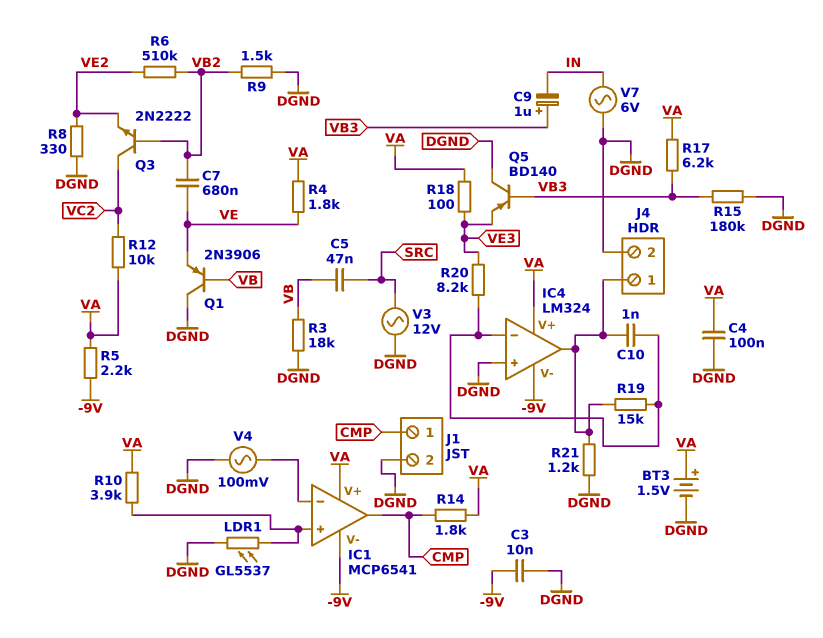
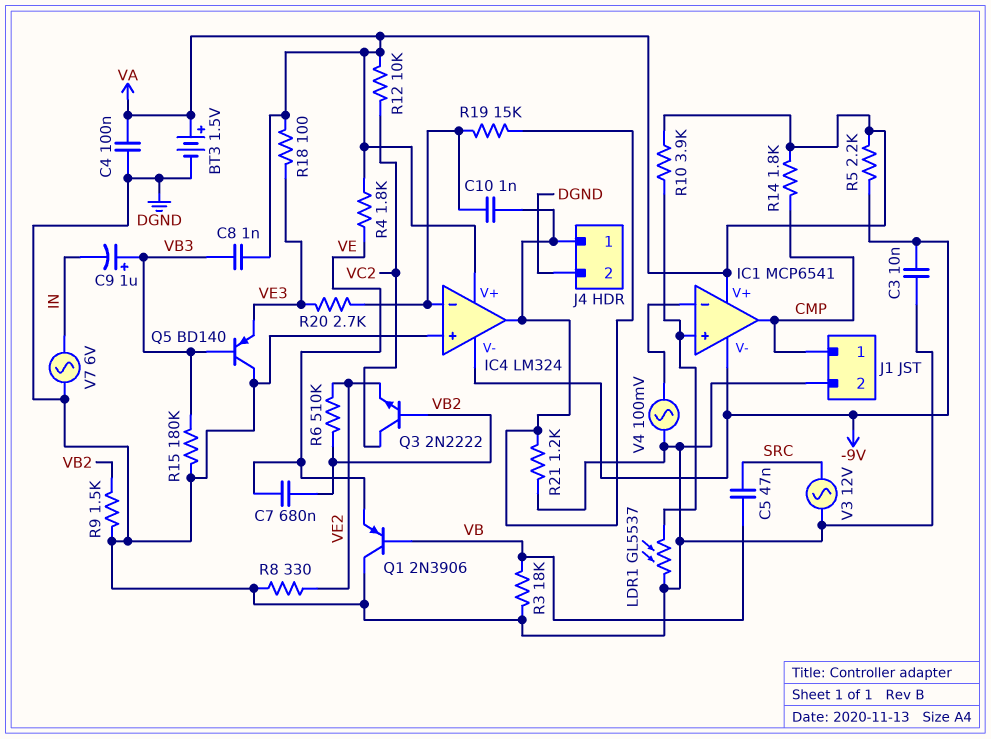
C8: none -> 1nF (VA, VB3)
R17: 6.2k (VA, VB3) -> none
R20: 8.2k (IC4/in-, VE3) -> 2.7k (IC4/in-, VE3)

